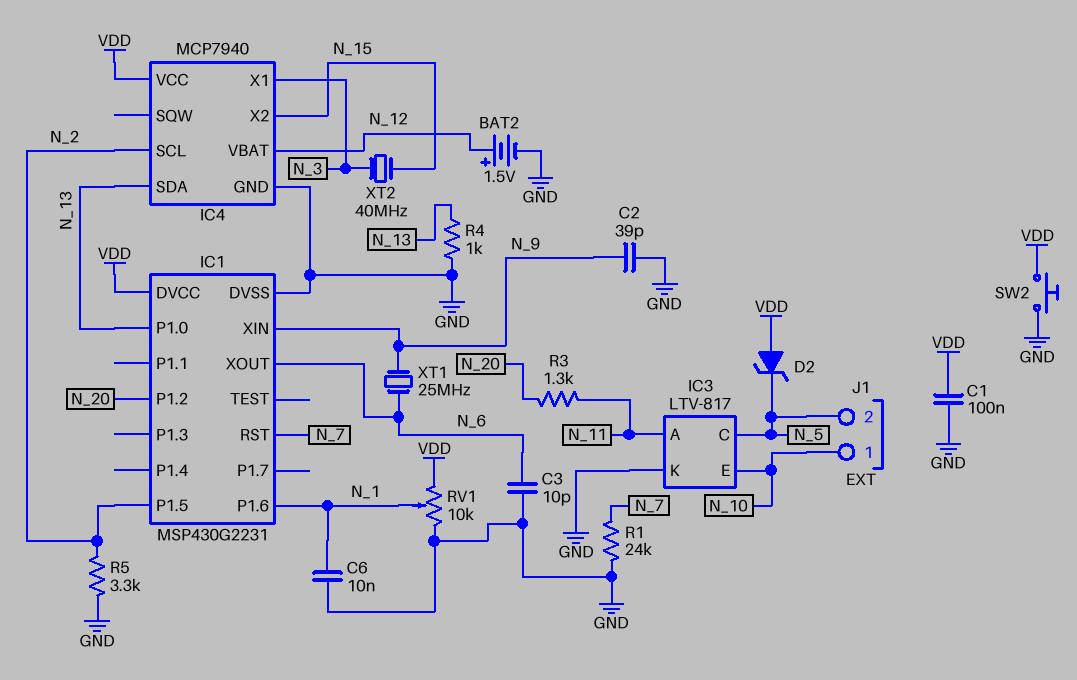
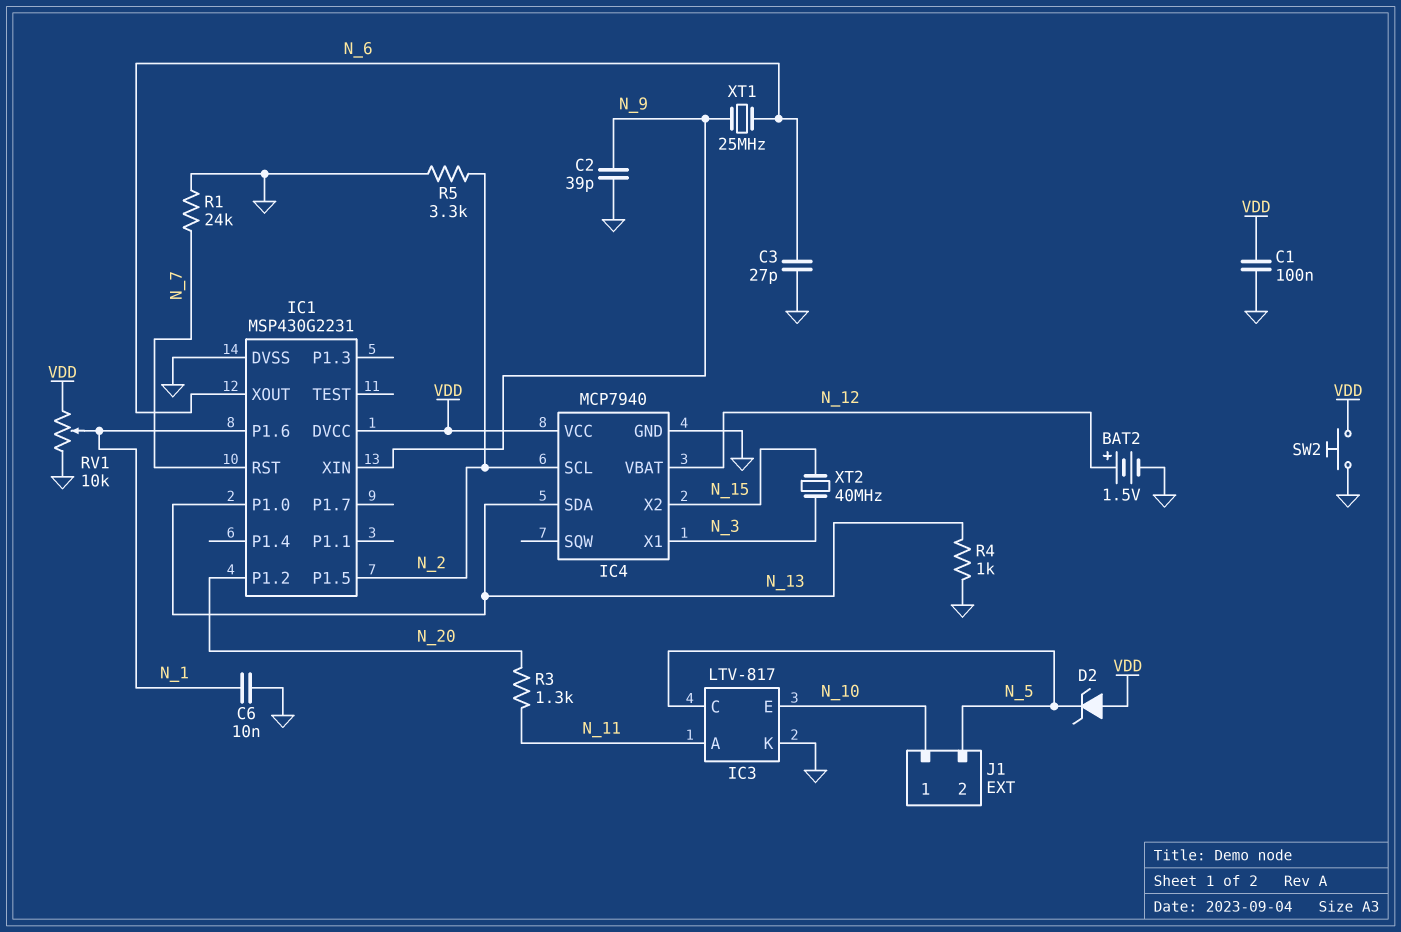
C3: 10pF (GND, N_6) -> 27pF (GND, N_6)

